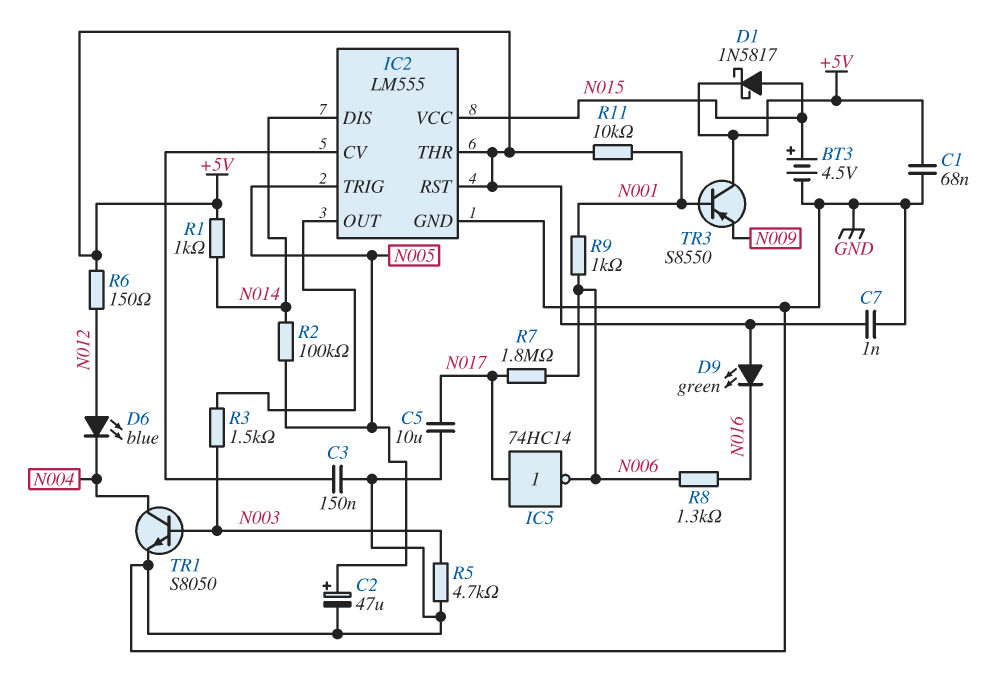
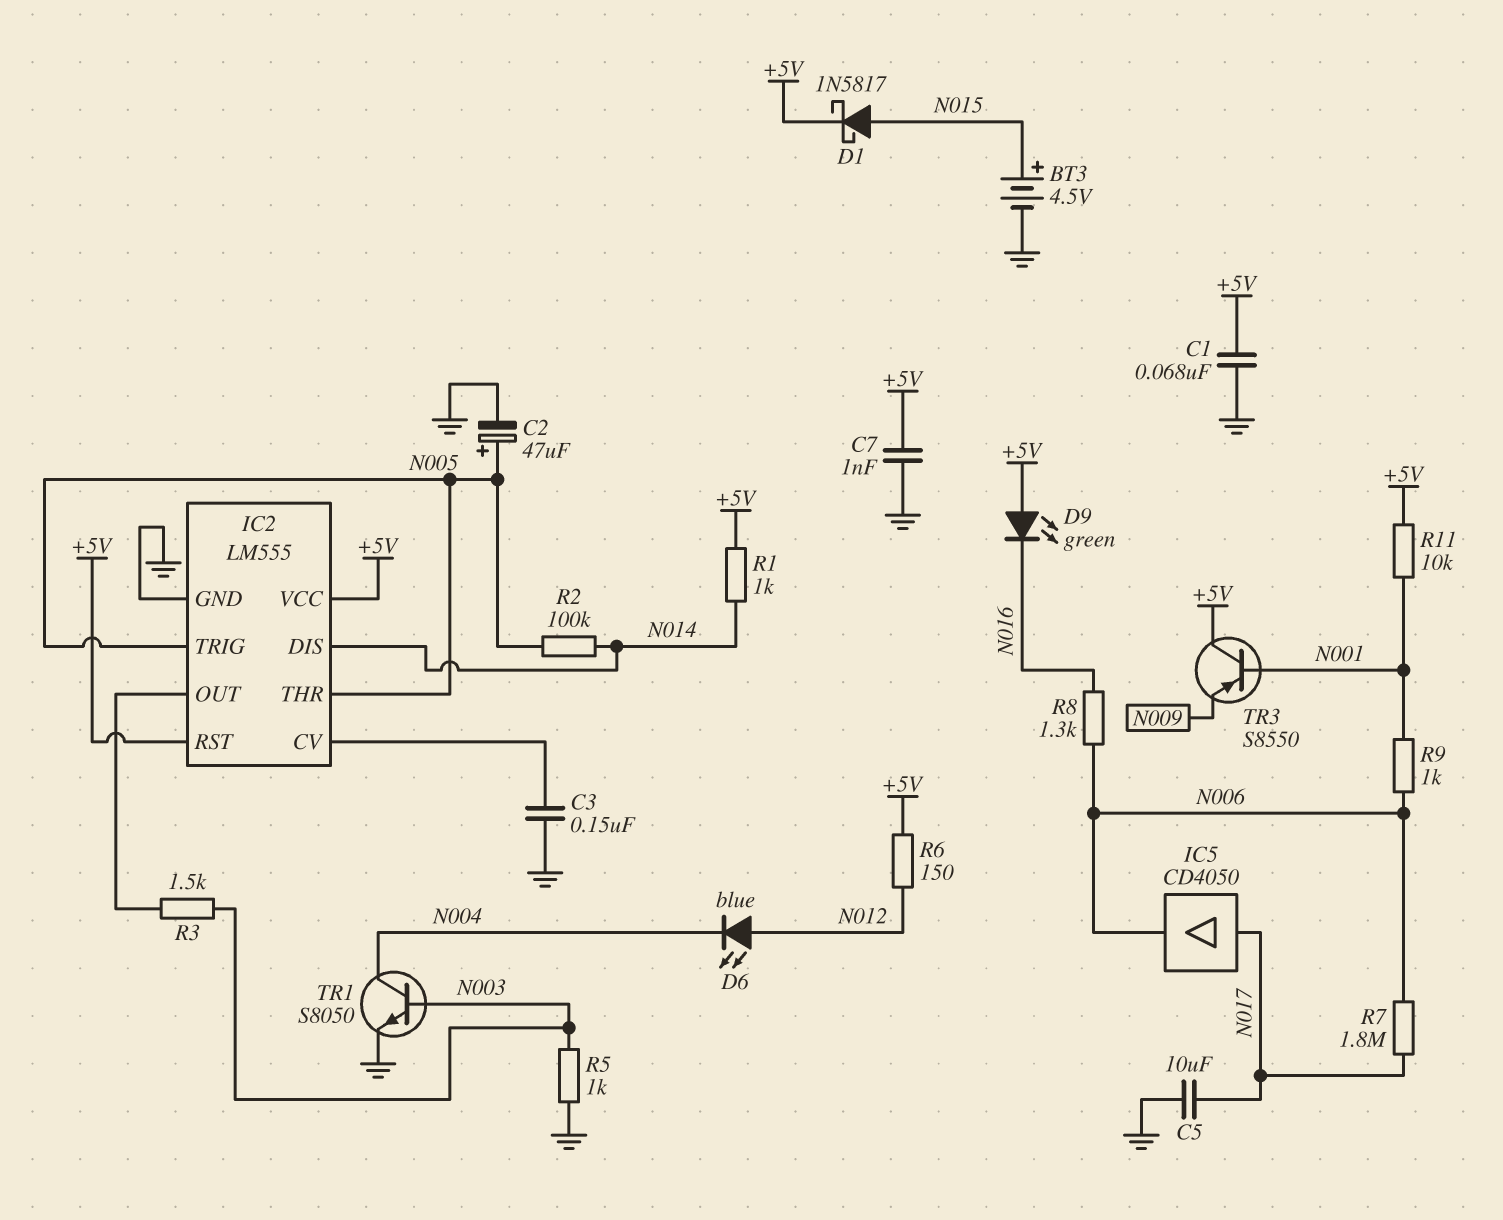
IC2 pin THR: +5V -> N005
IC2 pin VCC: N015 -> +5V
IC5: NOT 74HC14 (in N017, out N006) -> buffer CD4050 (in N017, out N006)
R5: 4.7k (GND, N003) -> 1k (GND, N003)

